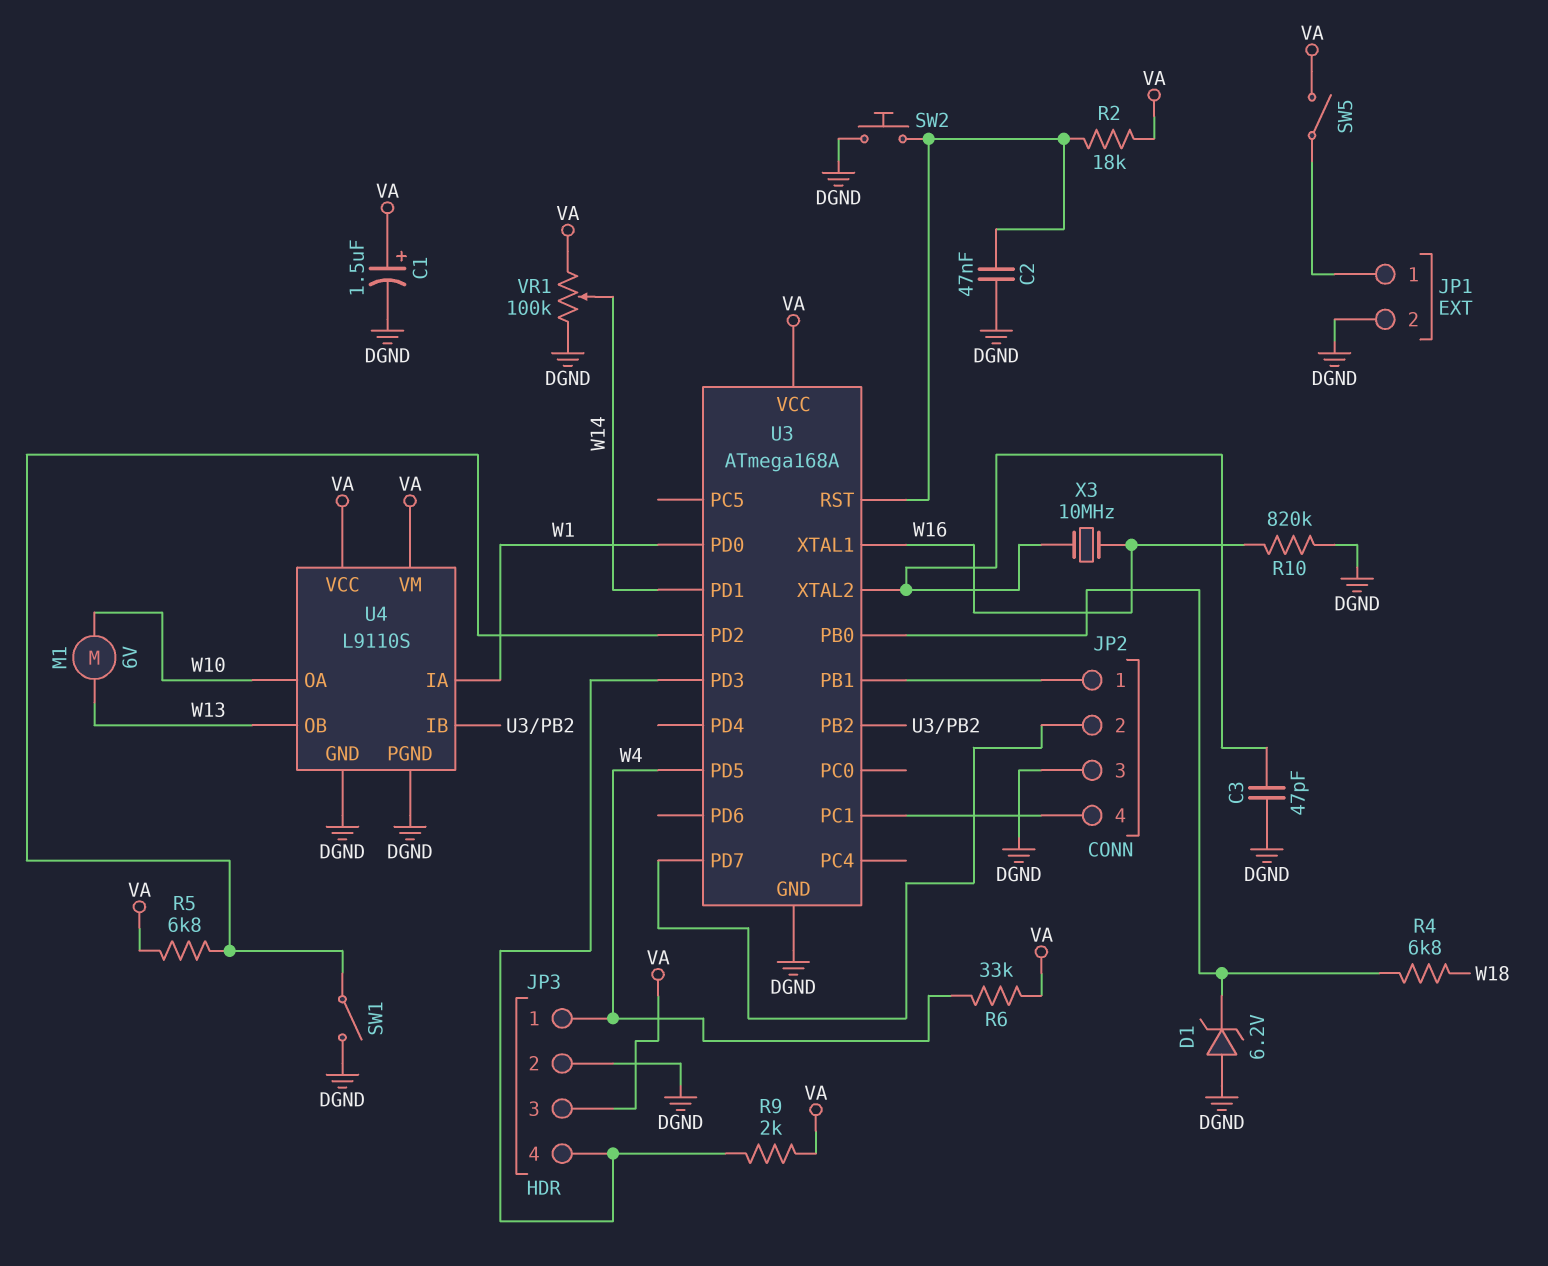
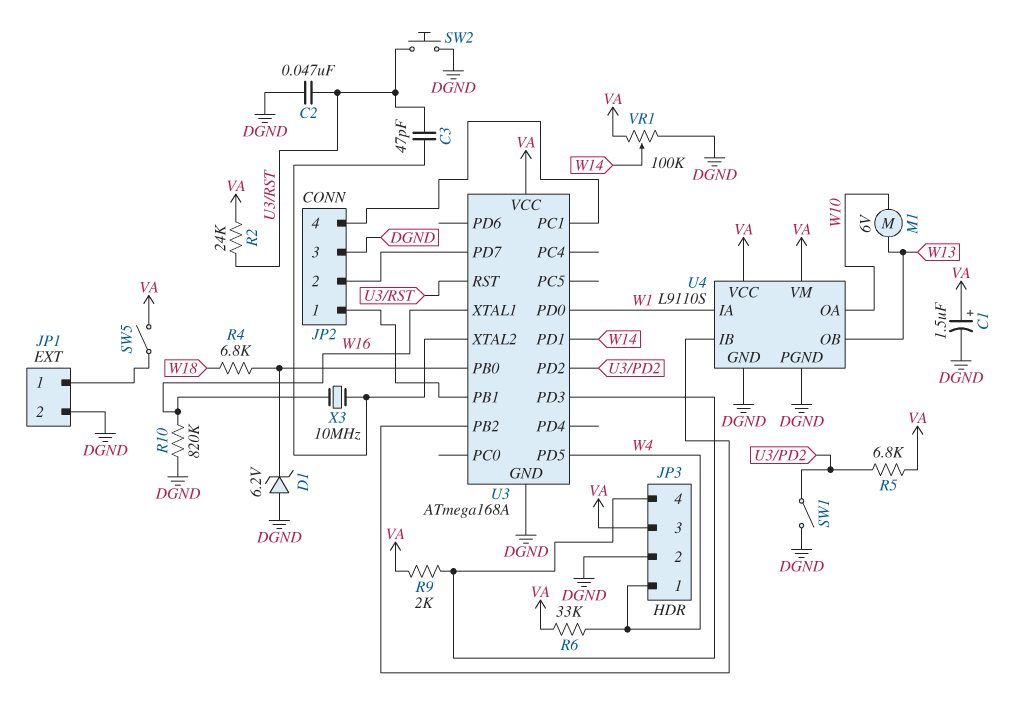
C3: 47pF (DGND, U3/XTAL2) -> 47pF (U3/RST, U3/XTAL2)
R2: 18k (U3/RST, VA) -> 24k (U3/RST, VA)

